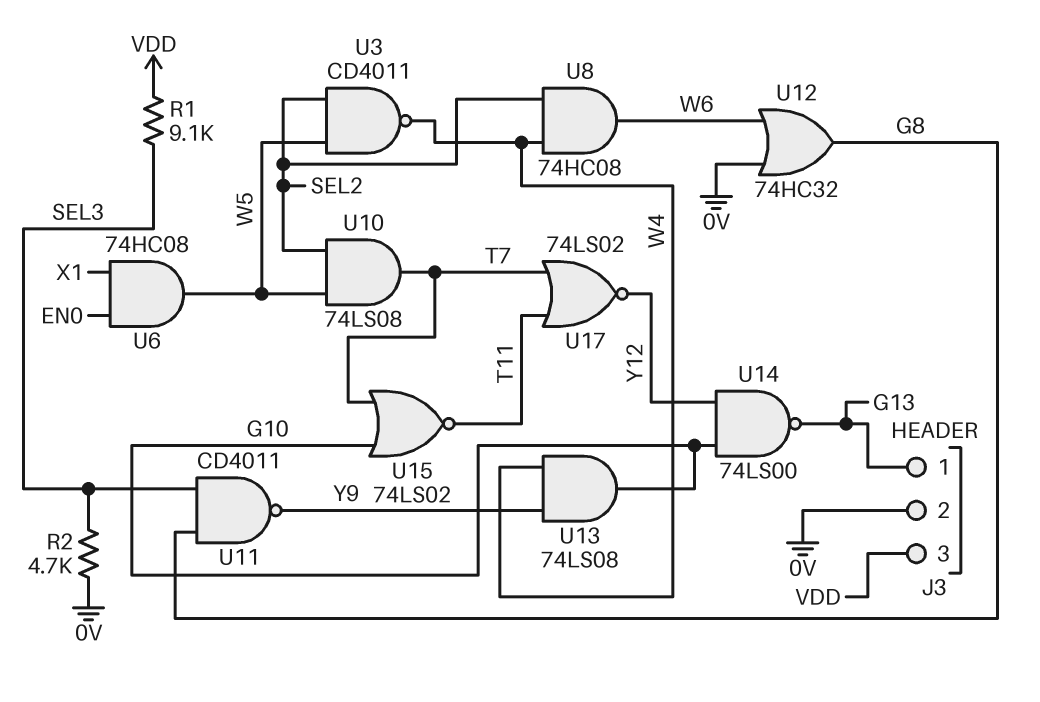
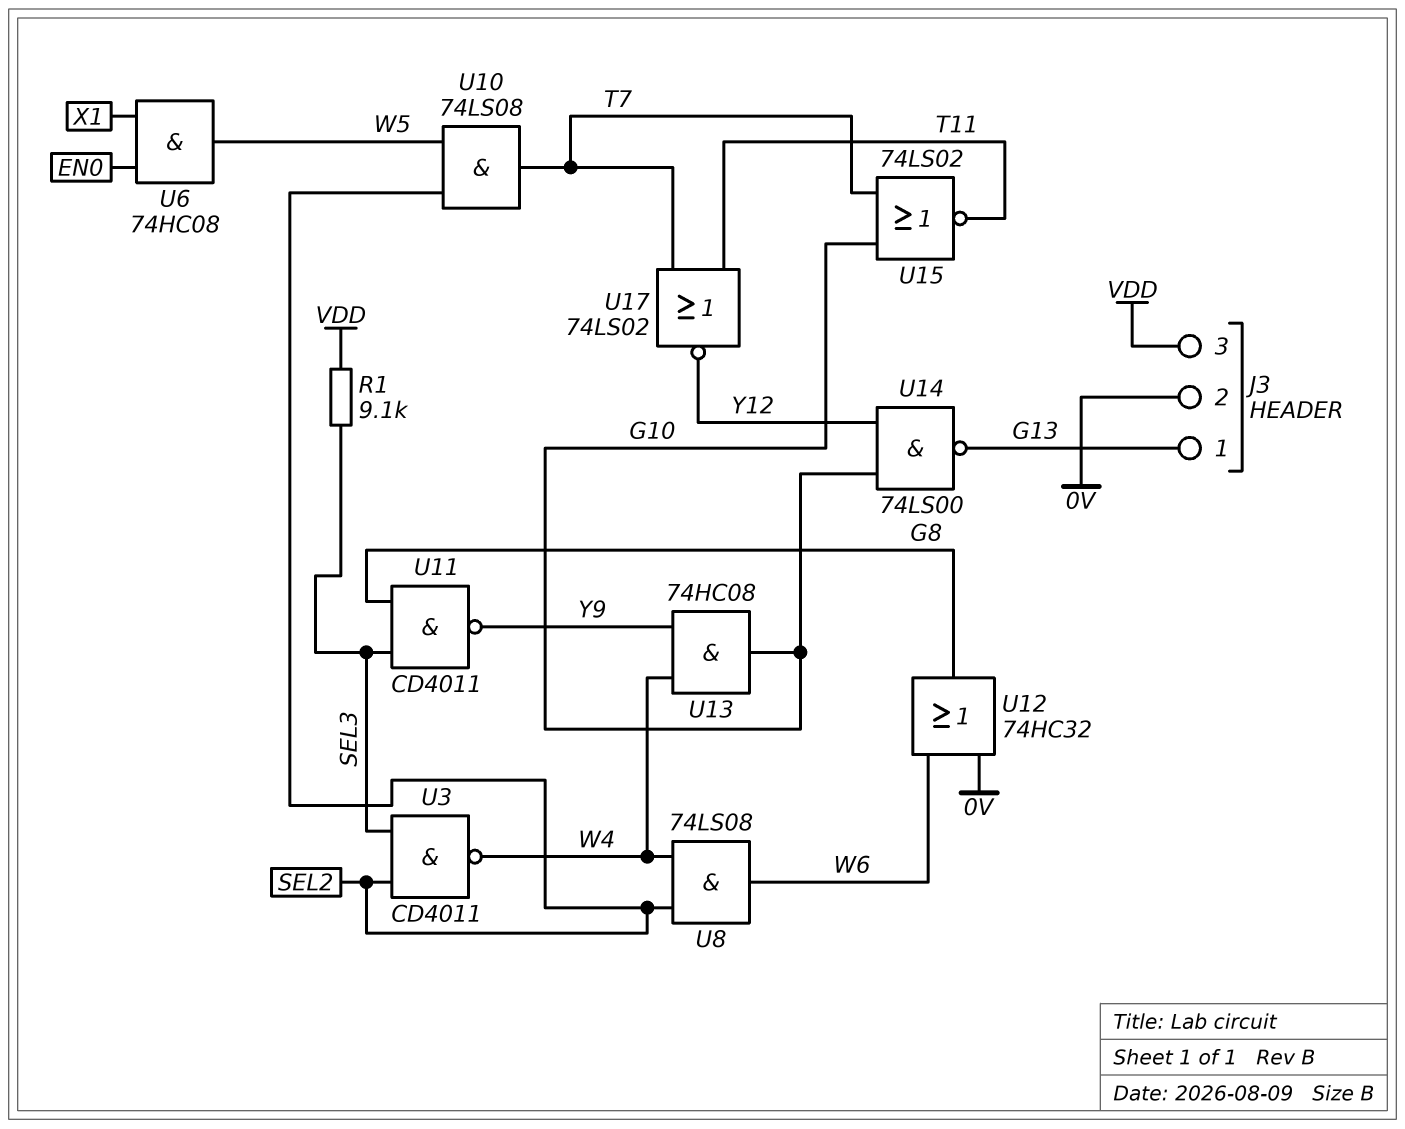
R2: 4.7k (0V, SEL3) -> none
U3: NAND CD4011 (in SEL2, in W5, out W4) -> NAND CD4011 (in SEL2, in SEL3, out W4)
U8: AND 74HC08 (in SEL2, in W4, out W6) -> AND 74LS08 (in SEL2, in W4, out W6)
U13: AND 74LS08 (in W4, in Y9, out G10) -> AND 74HC08 (in W4, in Y9, out G10)

